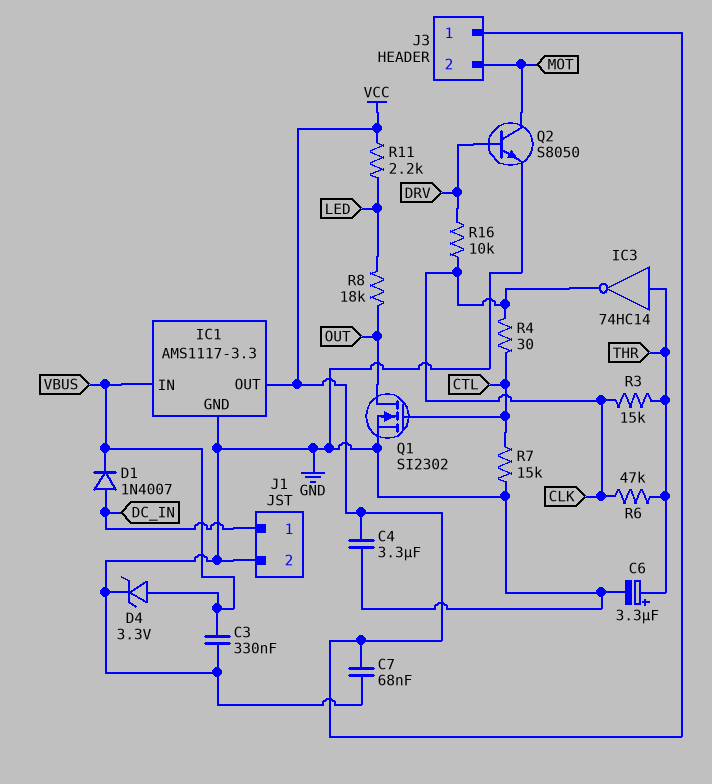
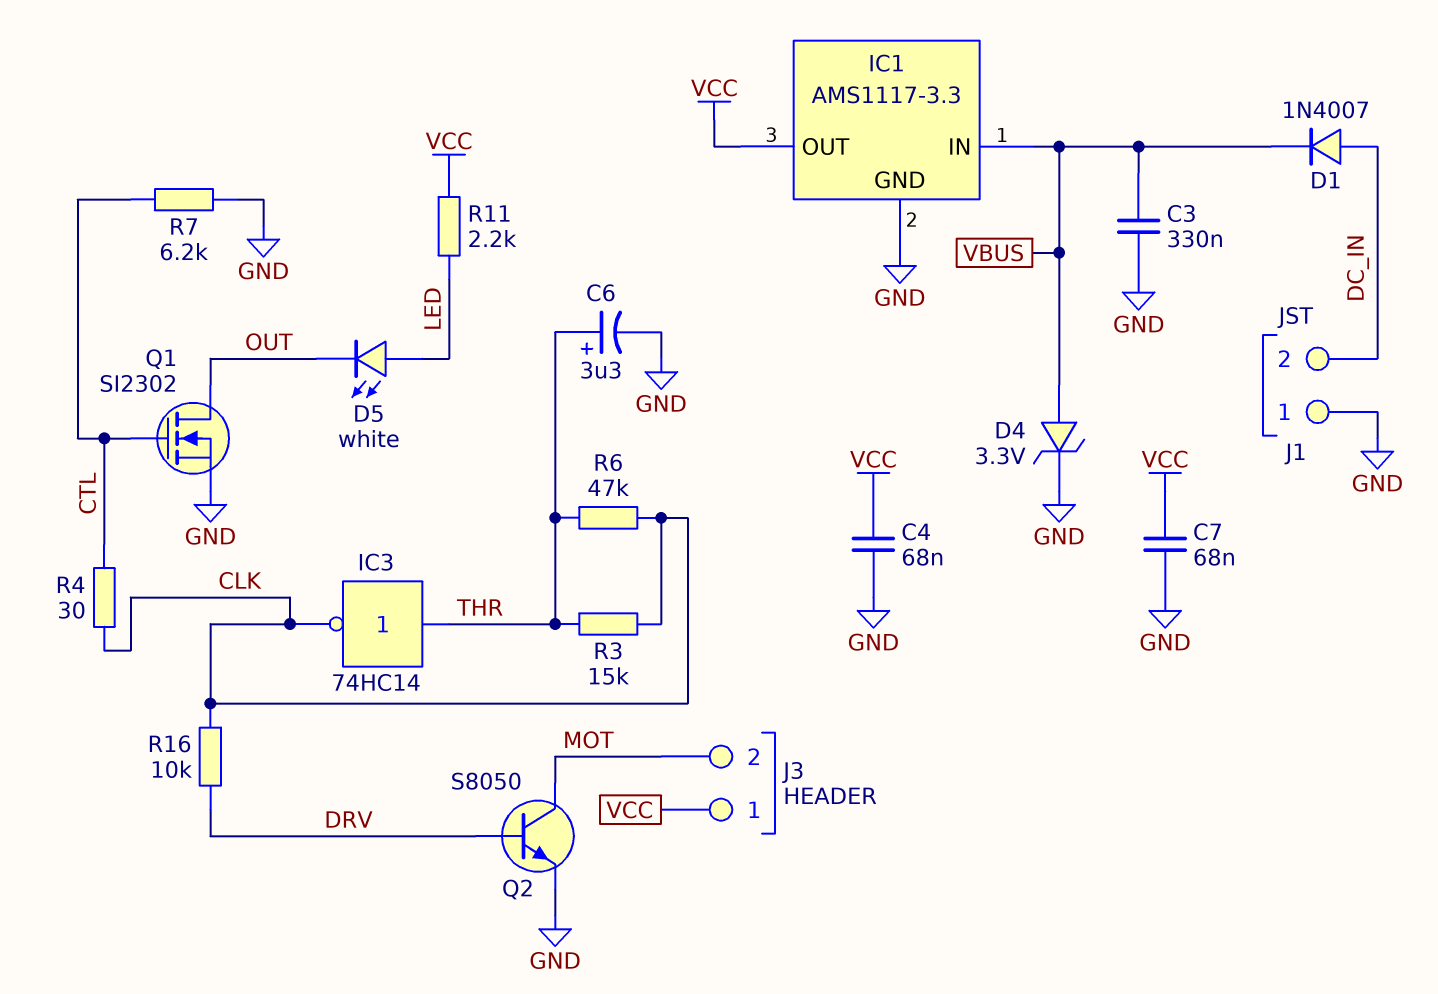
C4: 3.3uF (GND, VCC) -> 68nF (GND, VCC)
D5: none -> LED white (A LED, K OUT)
J1 pin 1: DC_IN -> GND
J1 pin 2: GND -> DC_IN
R7: 15k (CTL, GND) -> 6.2k (CTL, GND)
R8: 18k (LED, OUT) -> none

